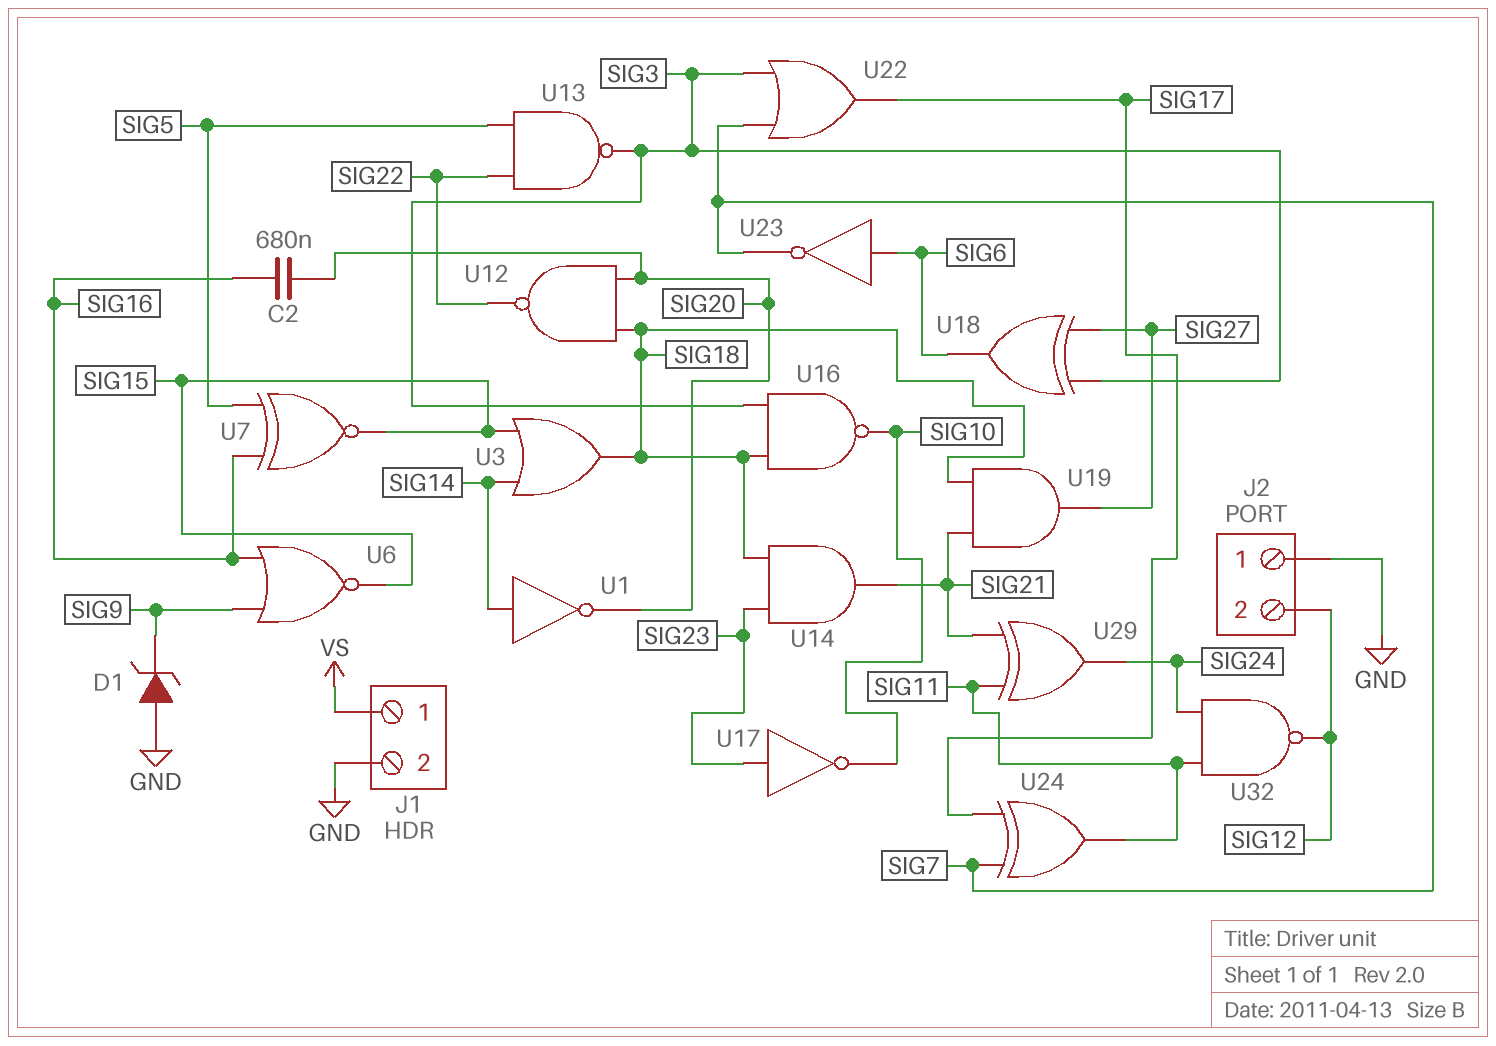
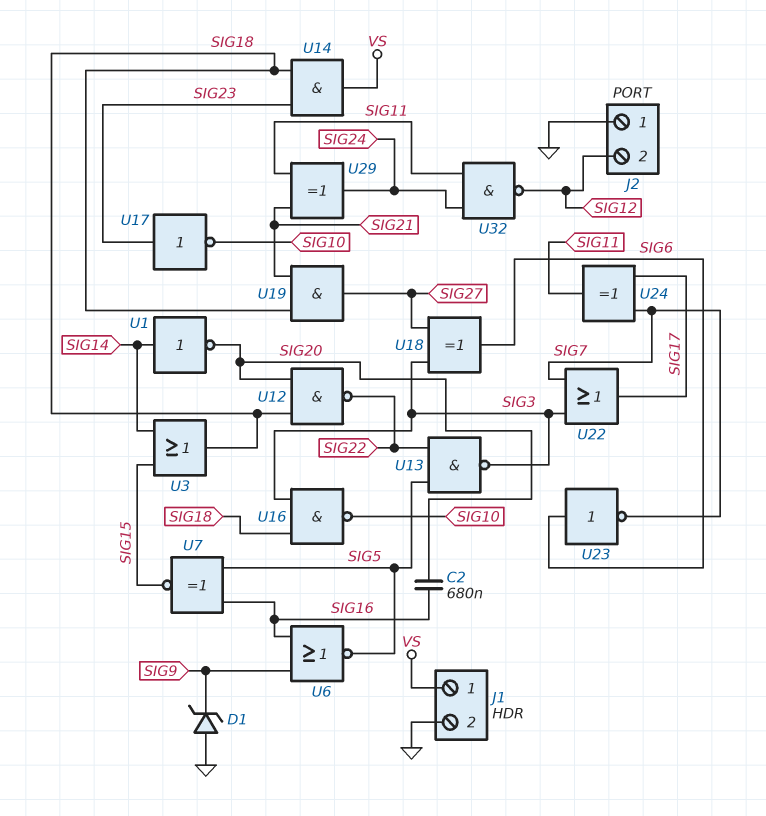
U6: NOR (in SIG9, in SIG16, out SIG15) -> NOR (in SIG9, in SIG16, out SIG5)
U14: AND (in SIG18, in SIG23, out SIG21) -> AND (in SIG18, in SIG23, out VS)

